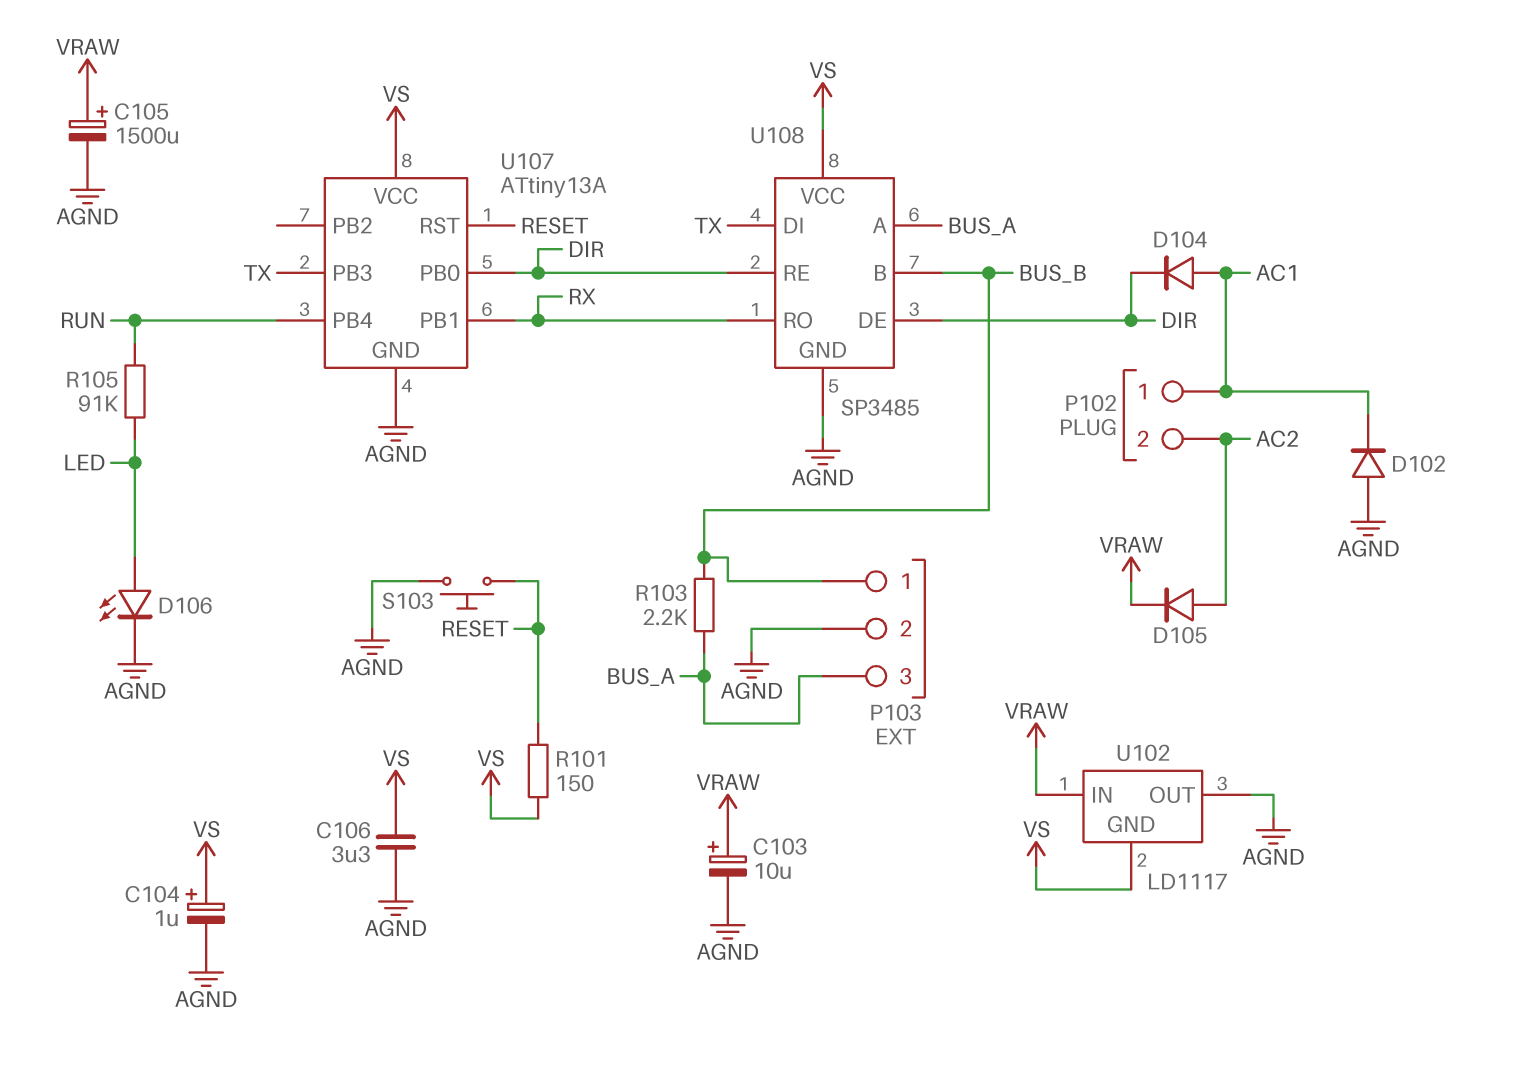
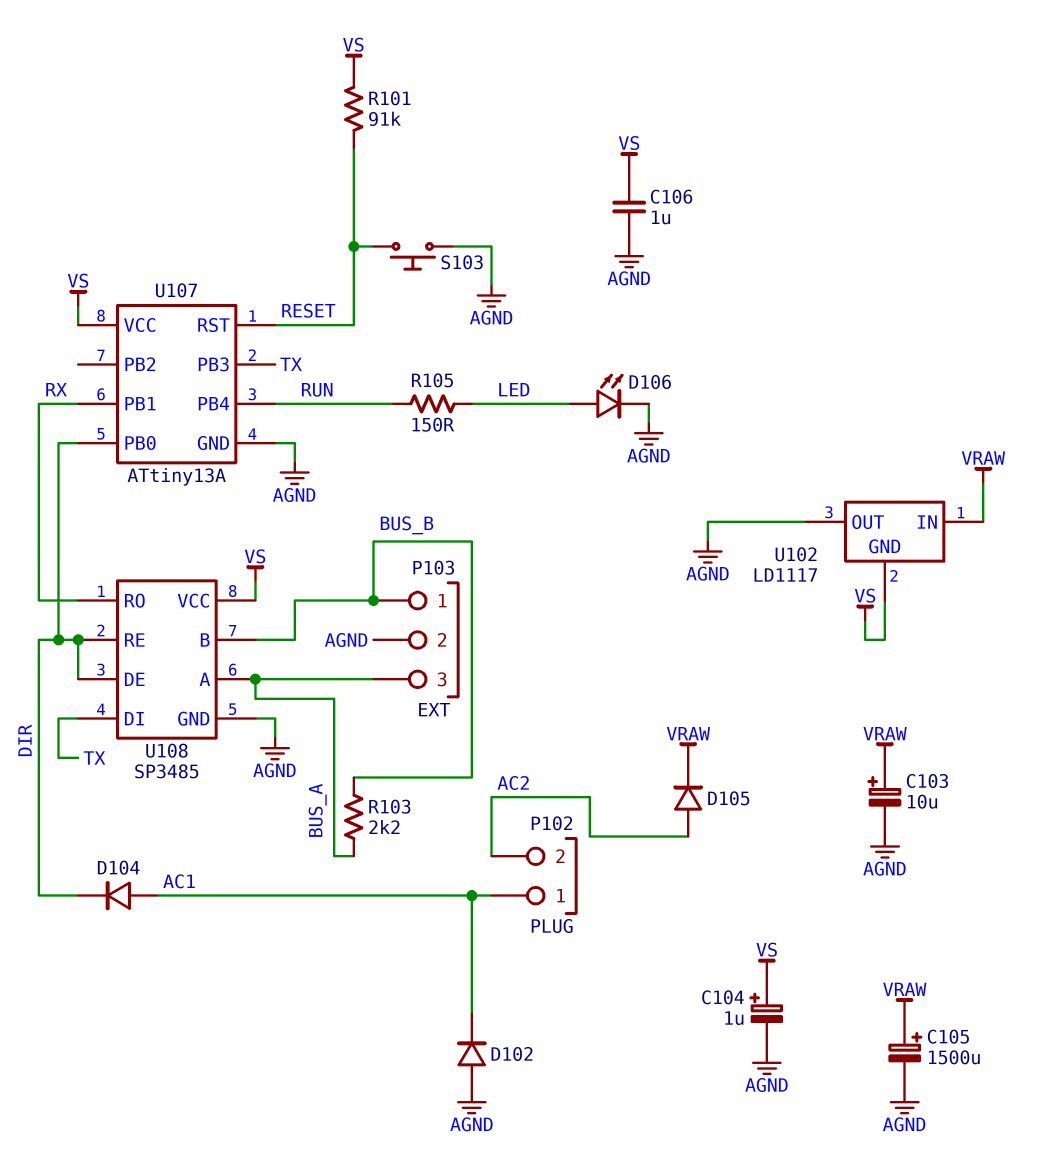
C106: 3.3uF (AGND, VS) -> 1uF (AGND, VS)
R101: 150 (RESET, VS) -> 91k (RESET, VS)
R105: 91k (LED, RUN) -> 150 (LED, RUN)

